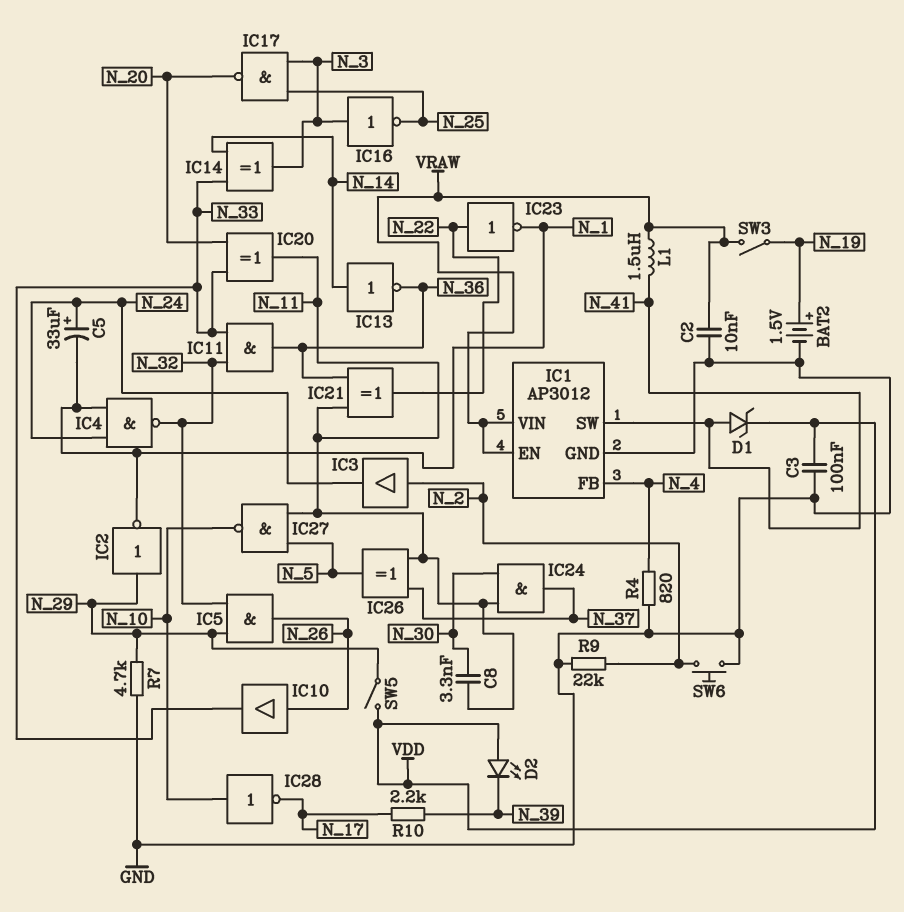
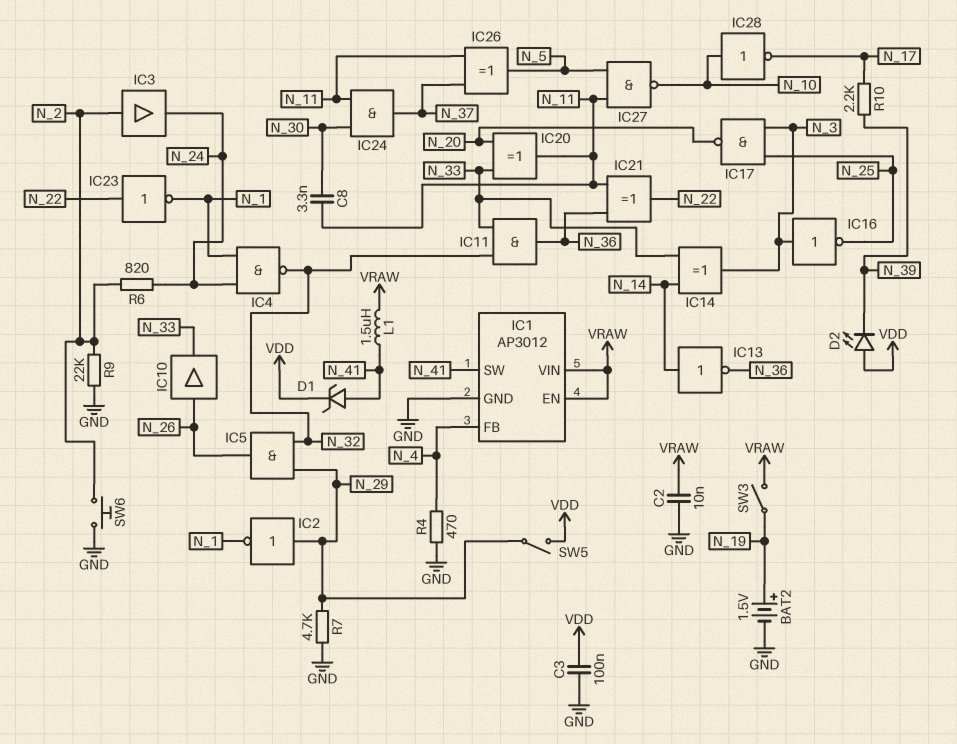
C5: 33uF (plus N_24, minus N_1) -> none
R4: 820 (GND, N_4) -> 470 (GND, N_4)
R6: none -> 820 (N_2, N_24)

